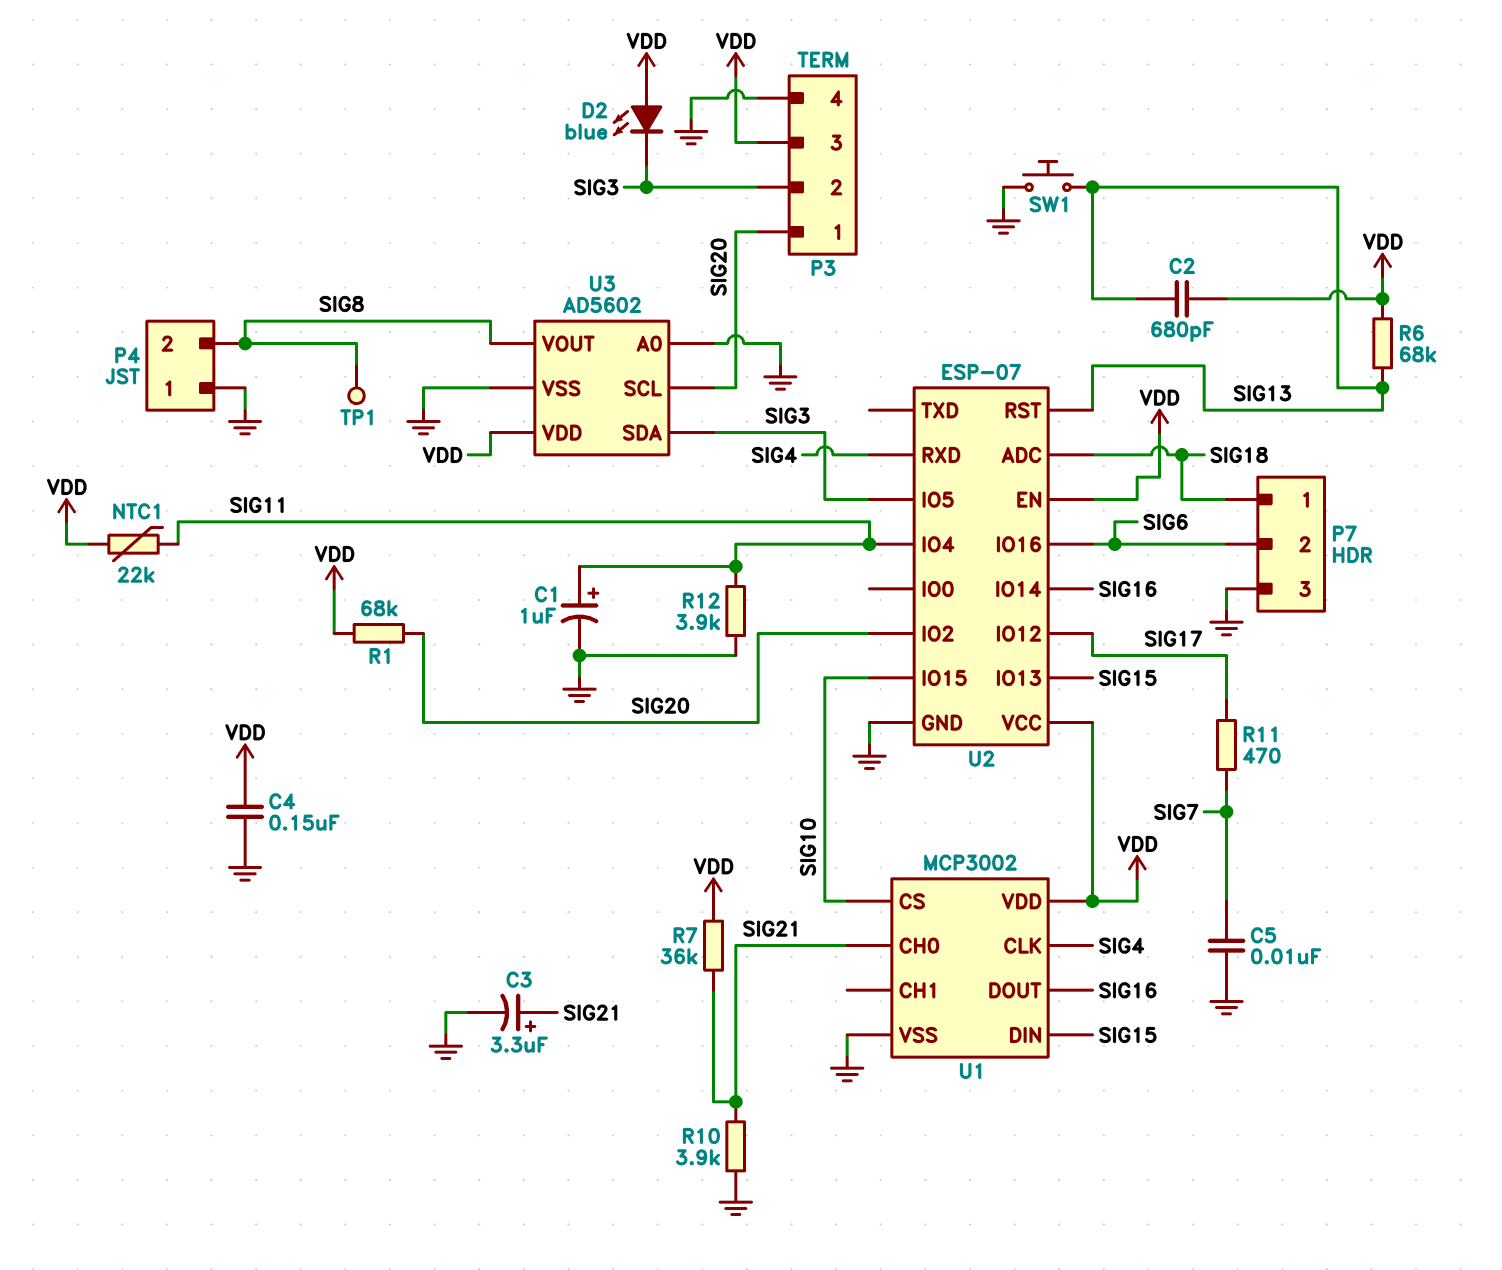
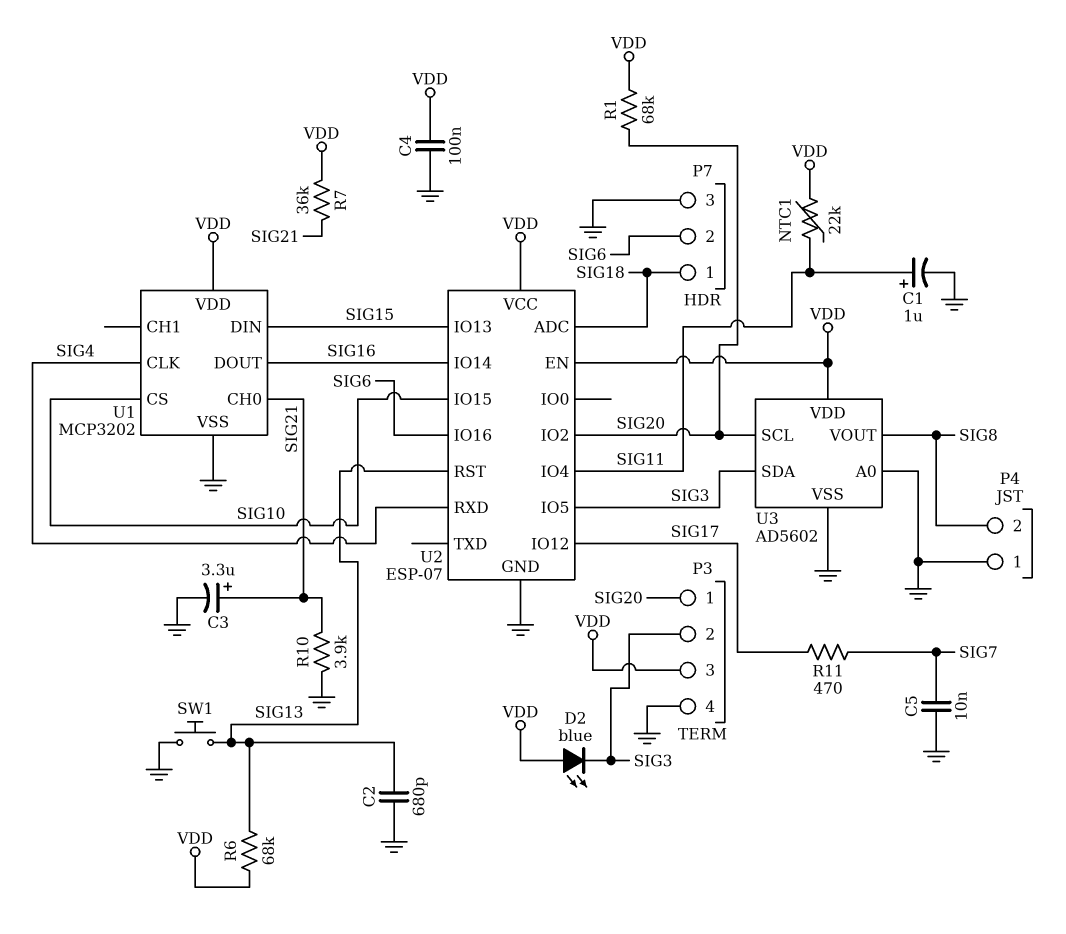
C2: 680pF (SIG13, VDD) -> 680pF (GND, SIG13)
C4: 150nF (GND, VDD) -> 100nF (GND, VDD)
R12: 3.9k (GND, SIG11) -> none
TP1: test point (SIG8) -> none
U1: MCP3002 -> MCP3202

